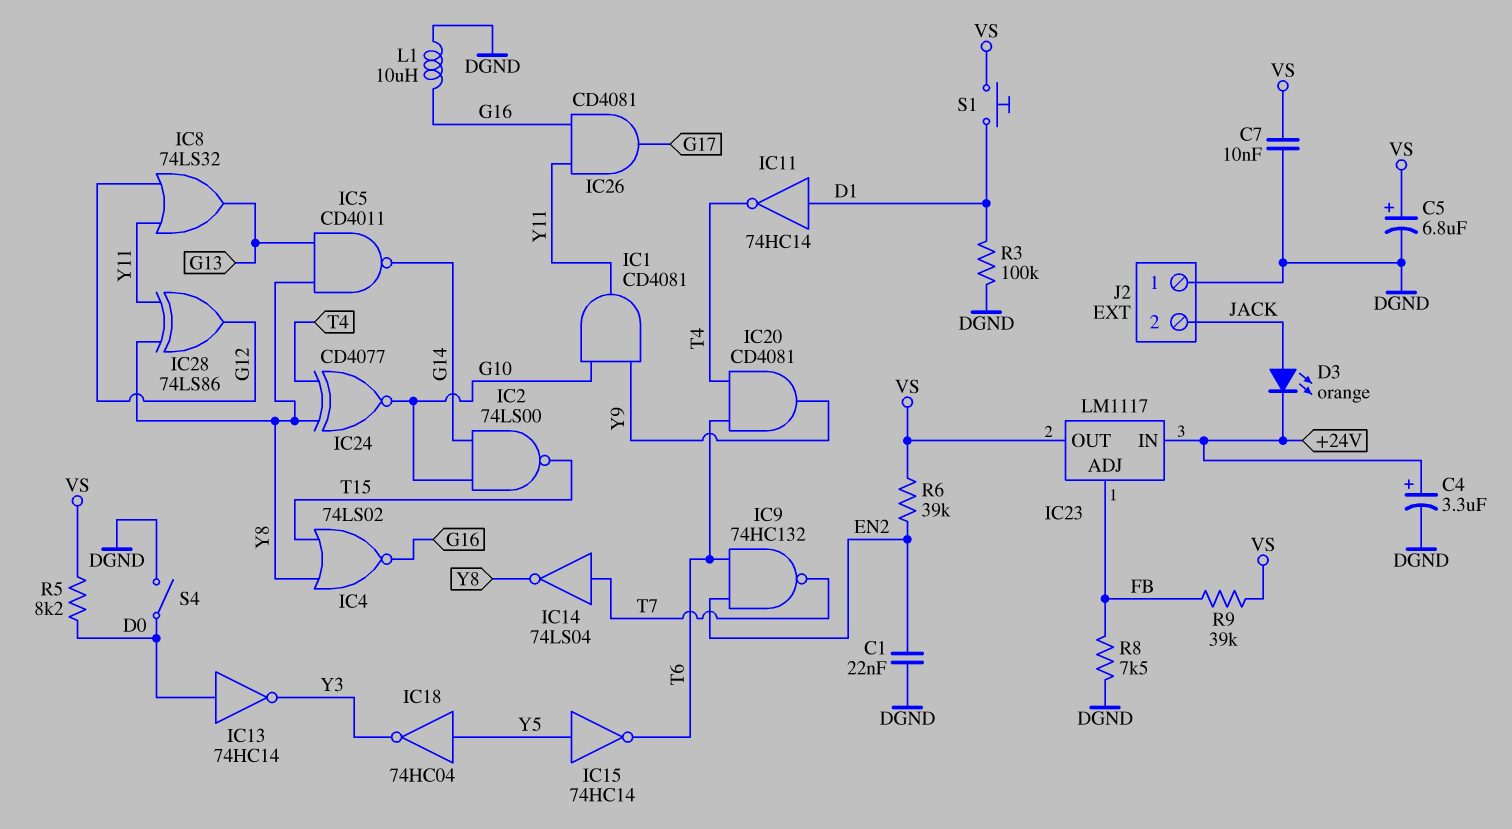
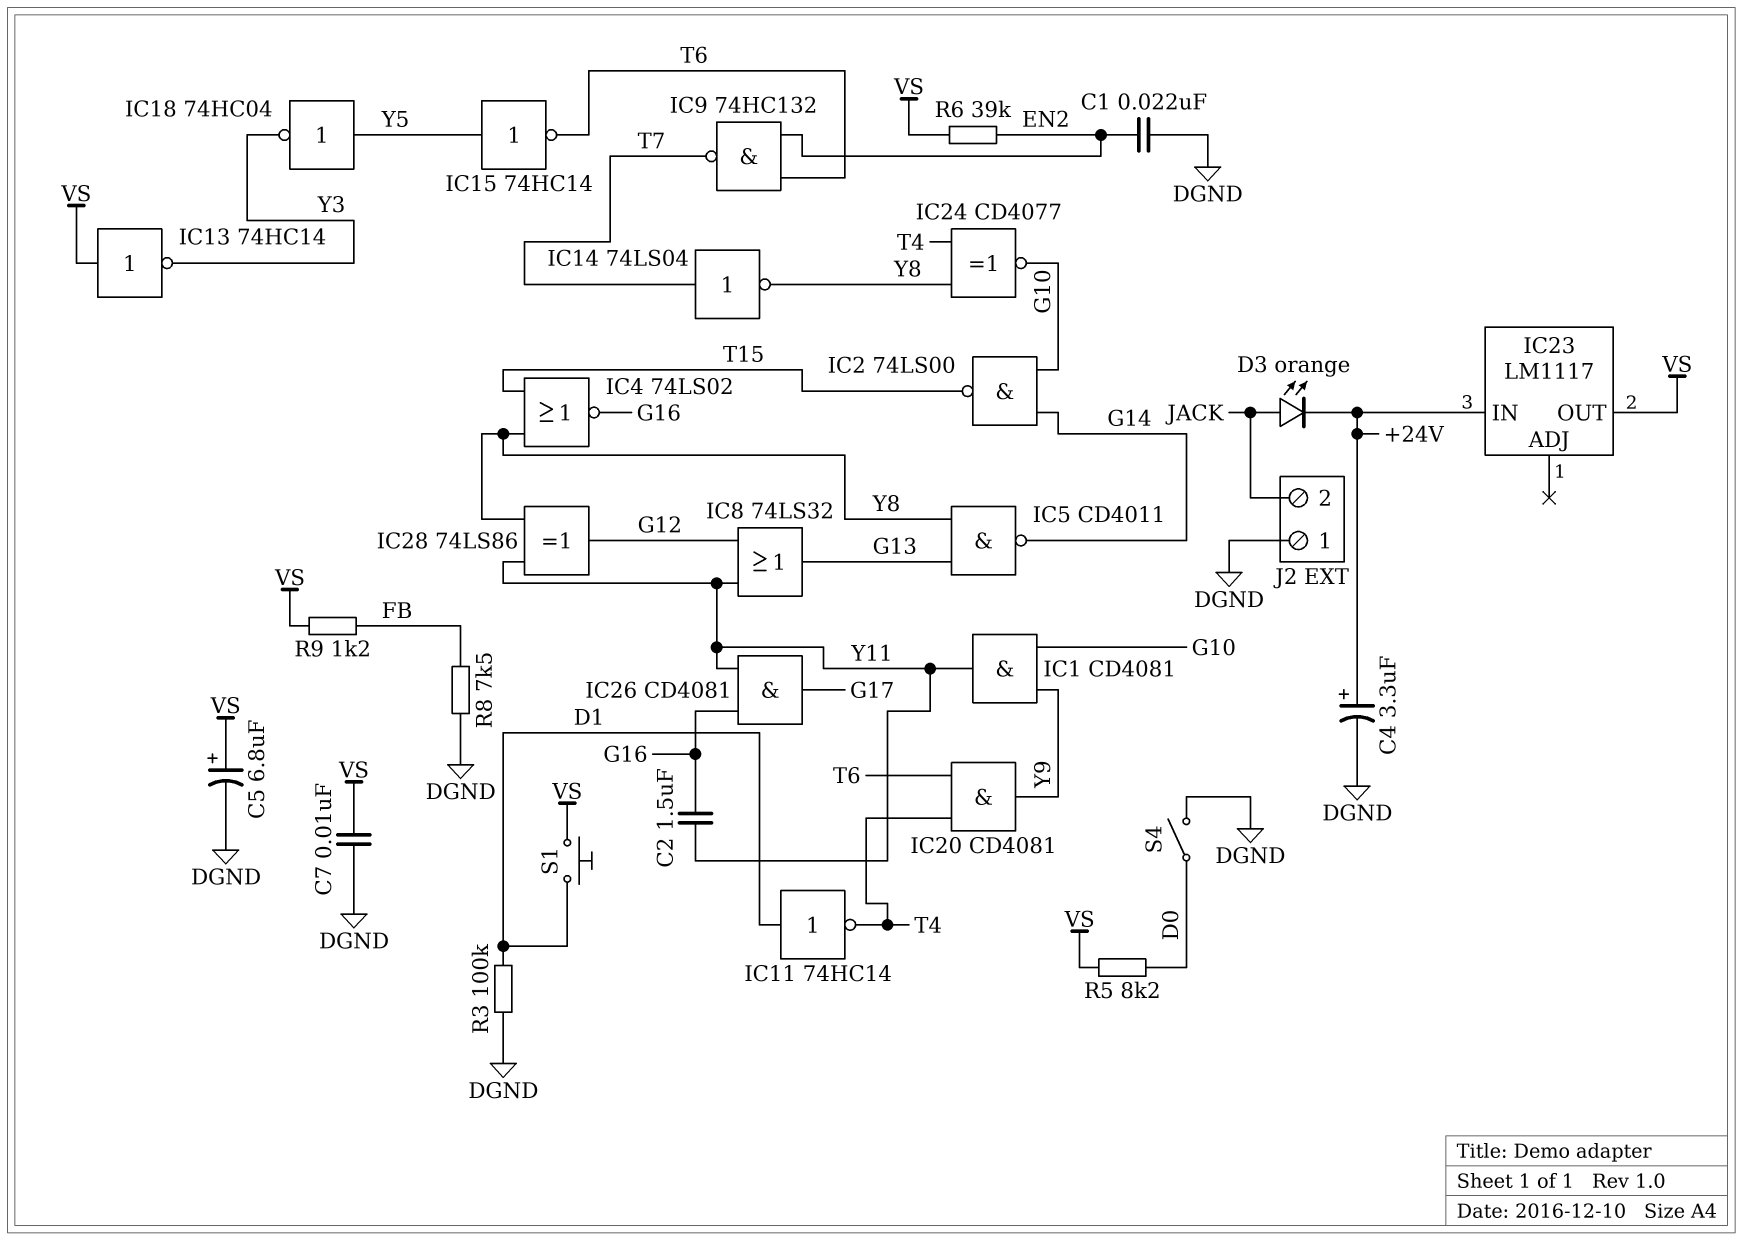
C2: none -> 1.5uF (G16, Y11)
IC13: NOT 74HC14 (in D0, out Y3) -> NOT 74HC14 (in VS, out Y3)
IC23 pin ADJ: FB -> none
L1: 10uH (DGND, G16) -> none
R9: 39k (FB, VS) -> 1.2k (FB, VS)

